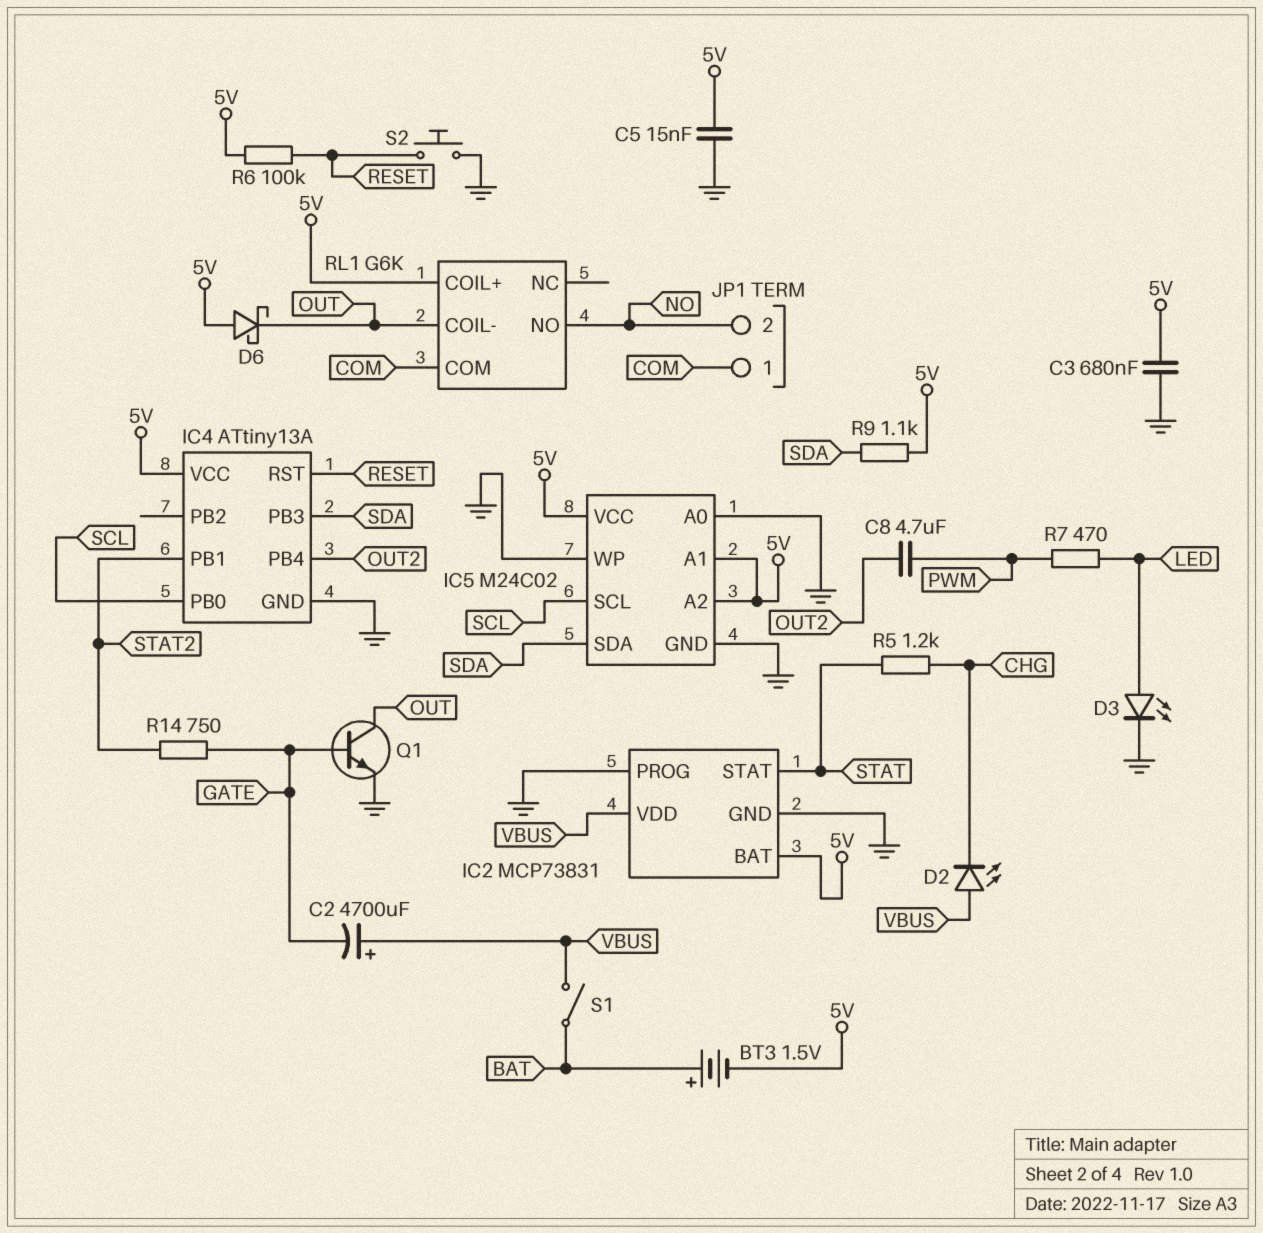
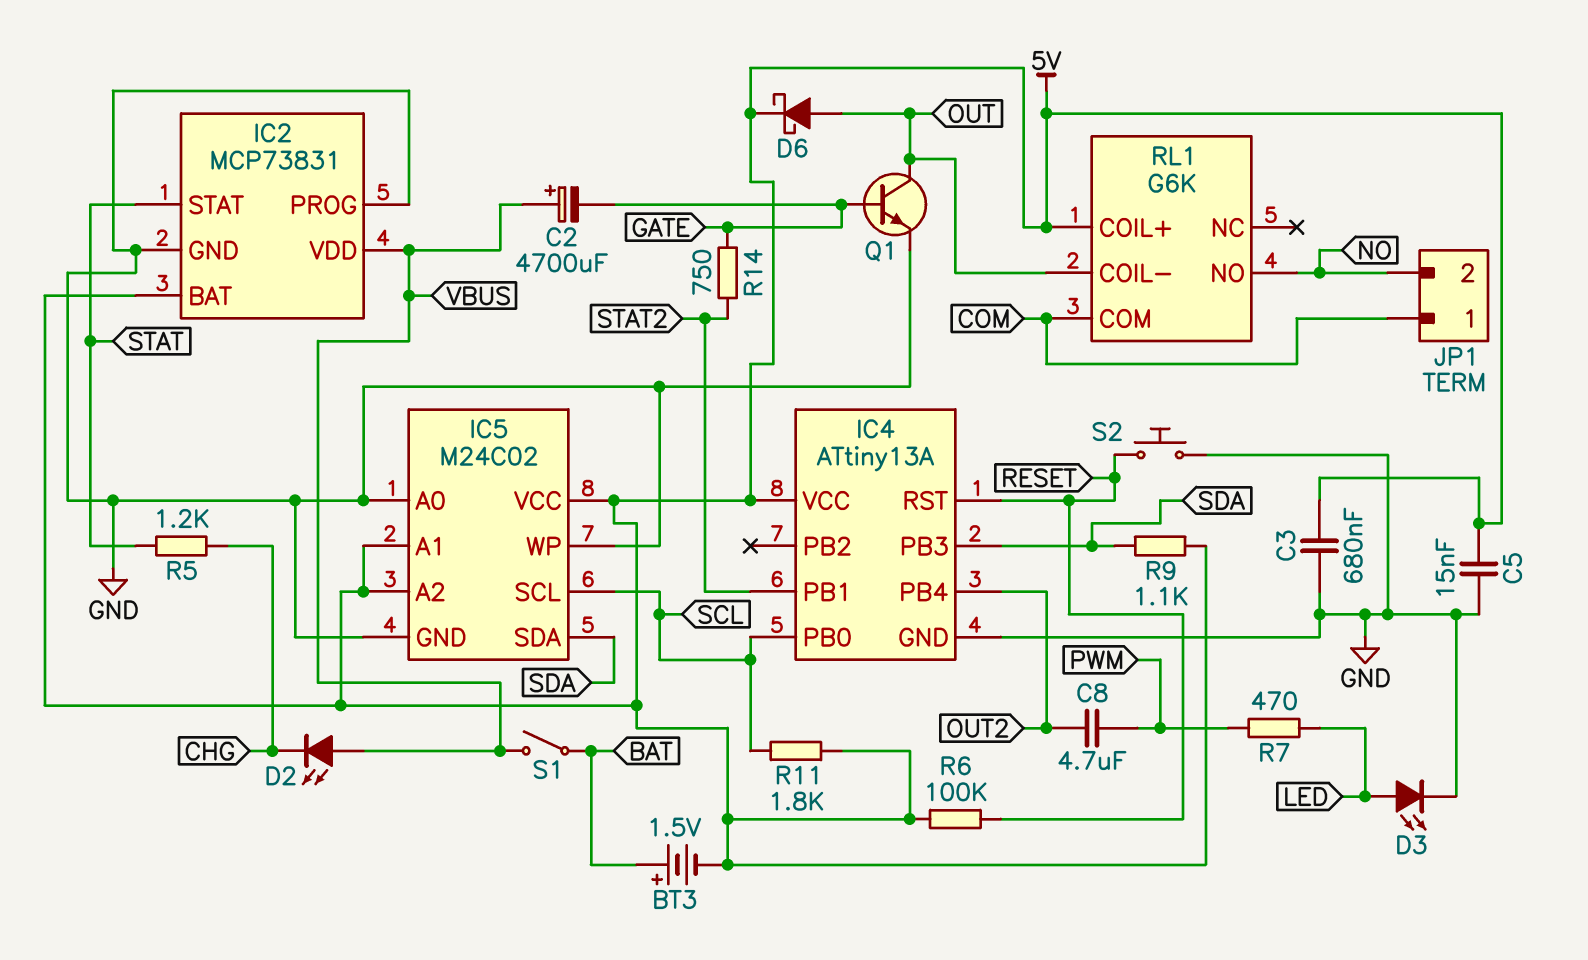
D6: schottky (A 5V, K OUT) -> schottky (A OUT, K 5V)
R11: none -> 1.8k (5V, SCL)

